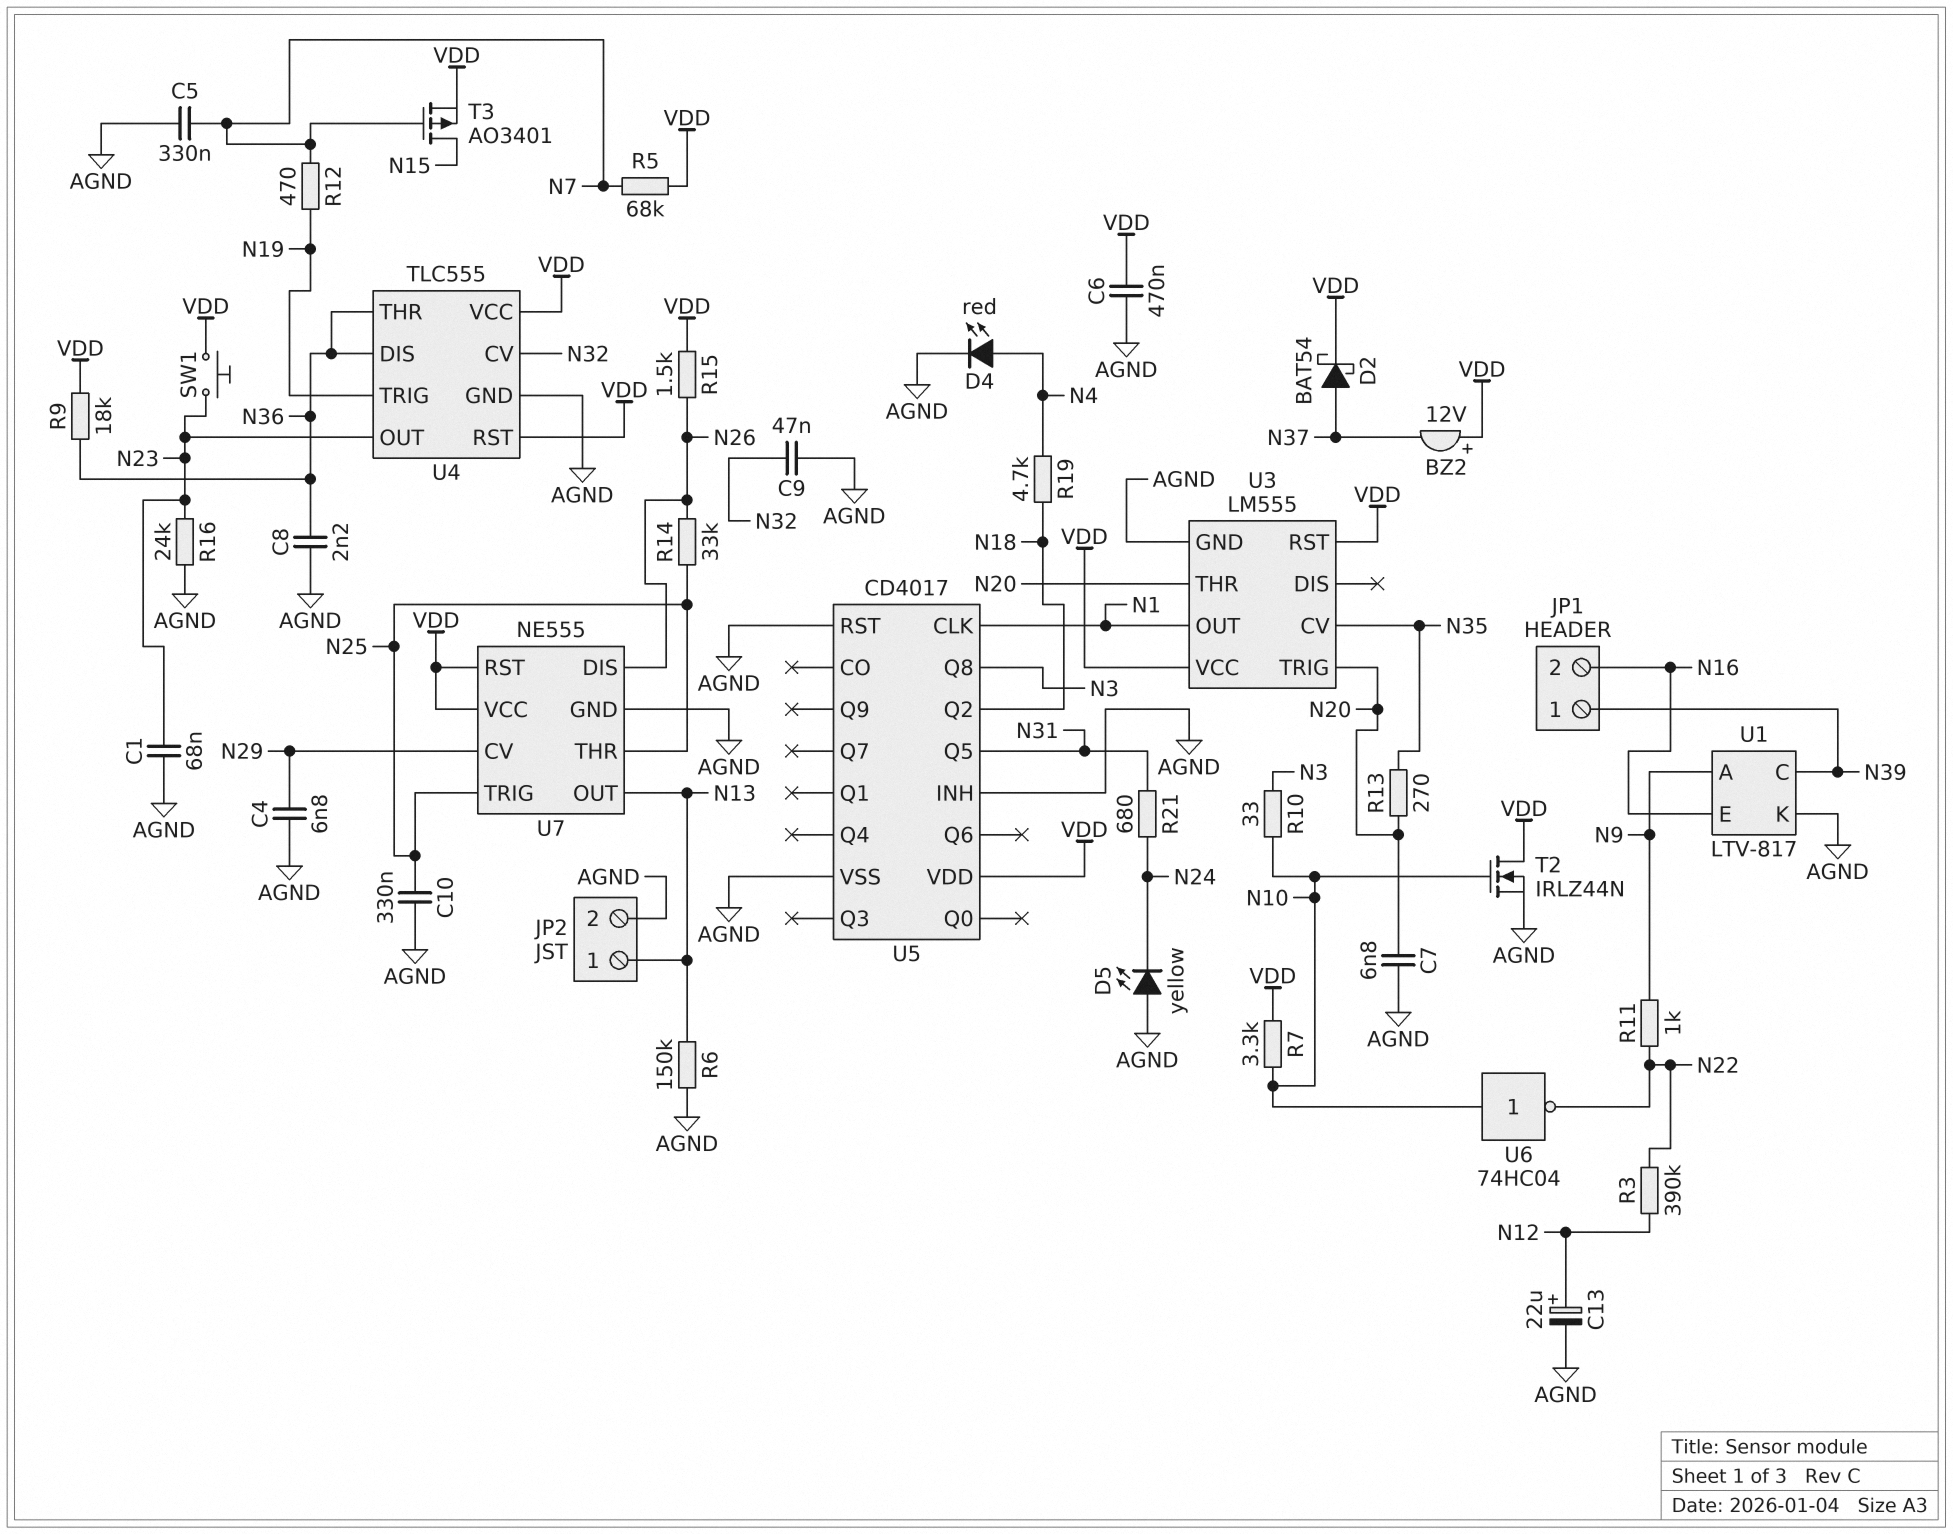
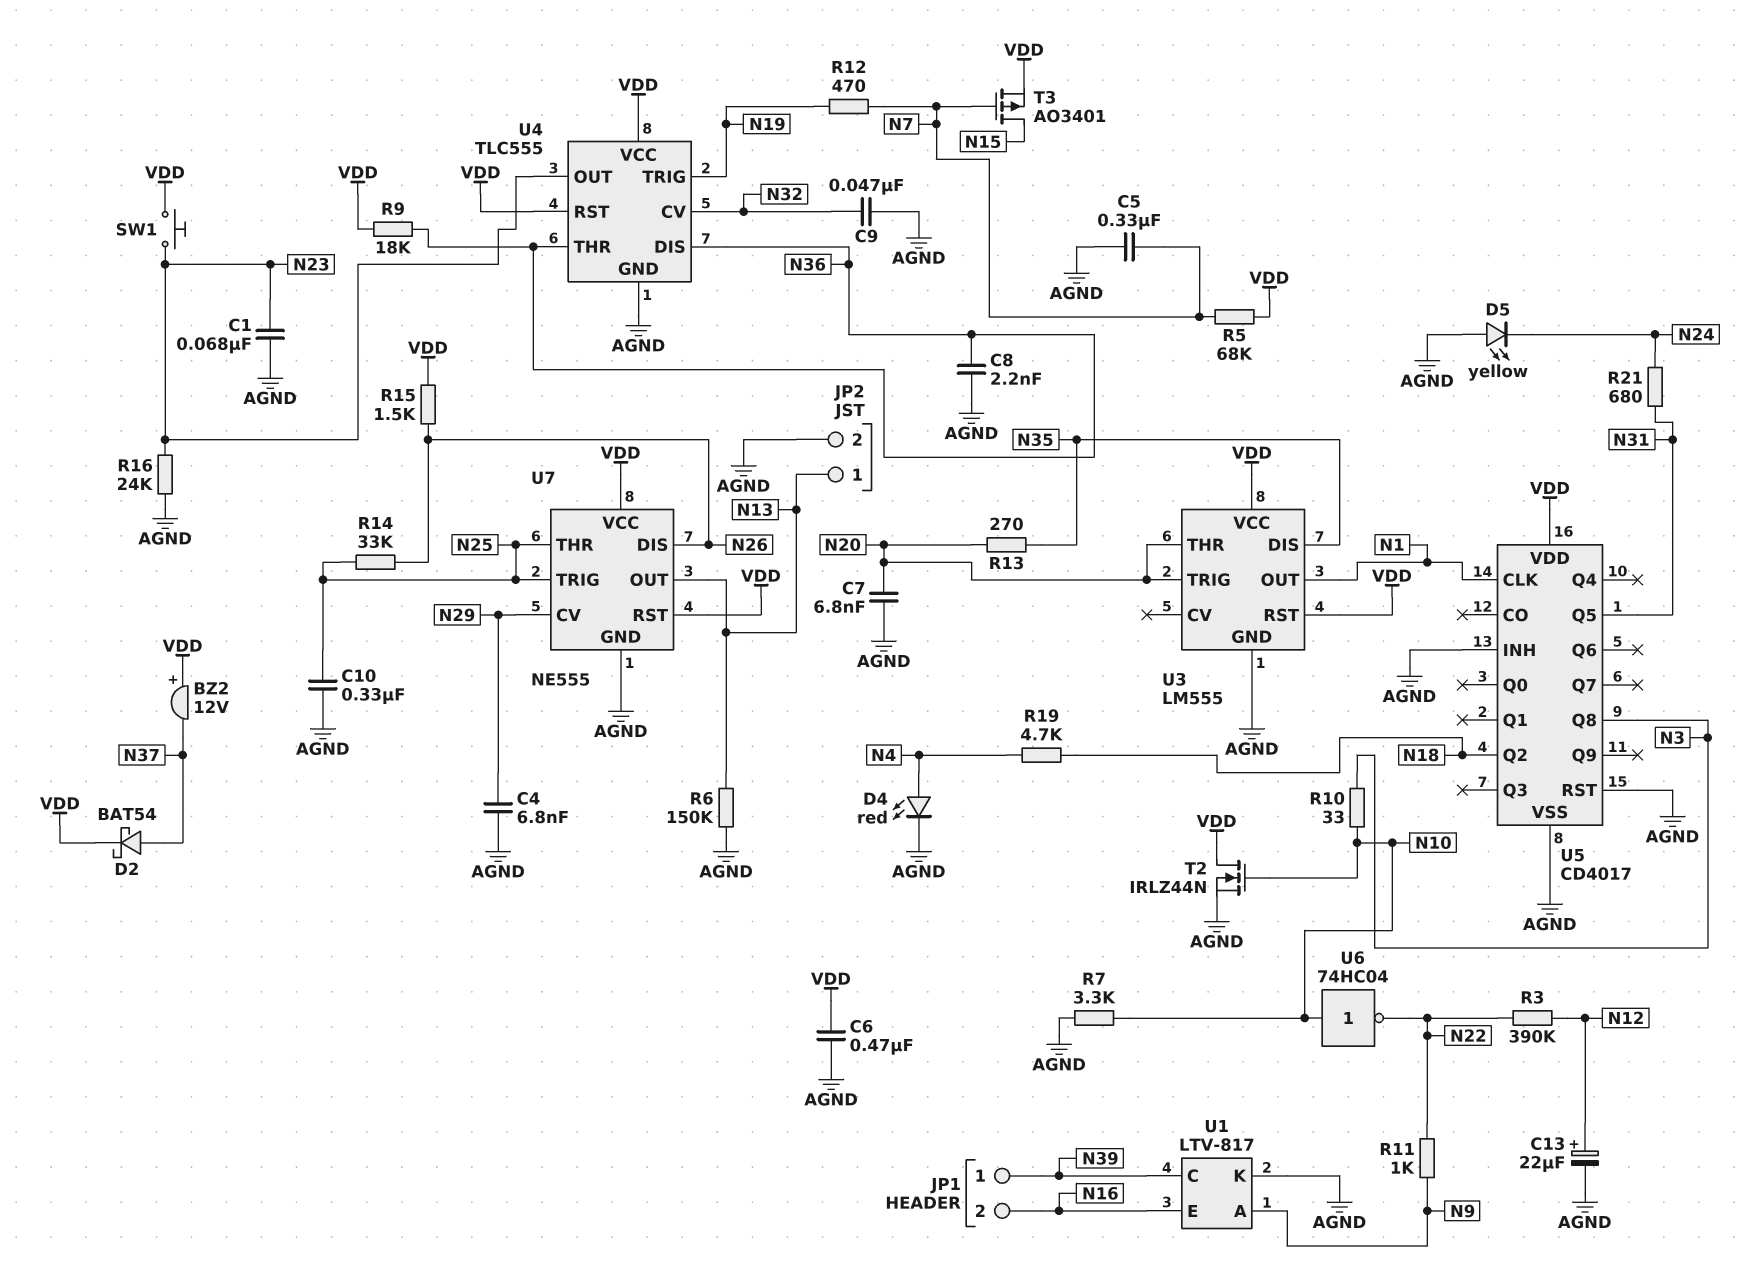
R7: 3.3k (N10, VDD) -> 3.3k (AGND, N10)
U3 pin CV: N35 -> none
U3 pin DIS: none -> N35

